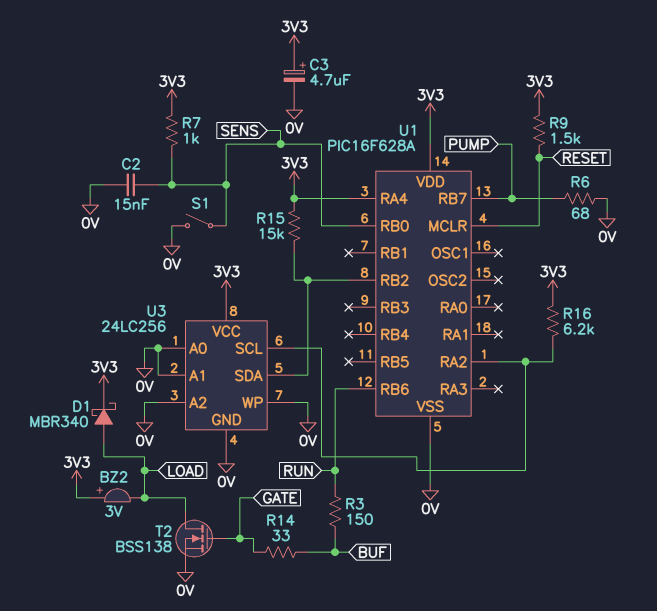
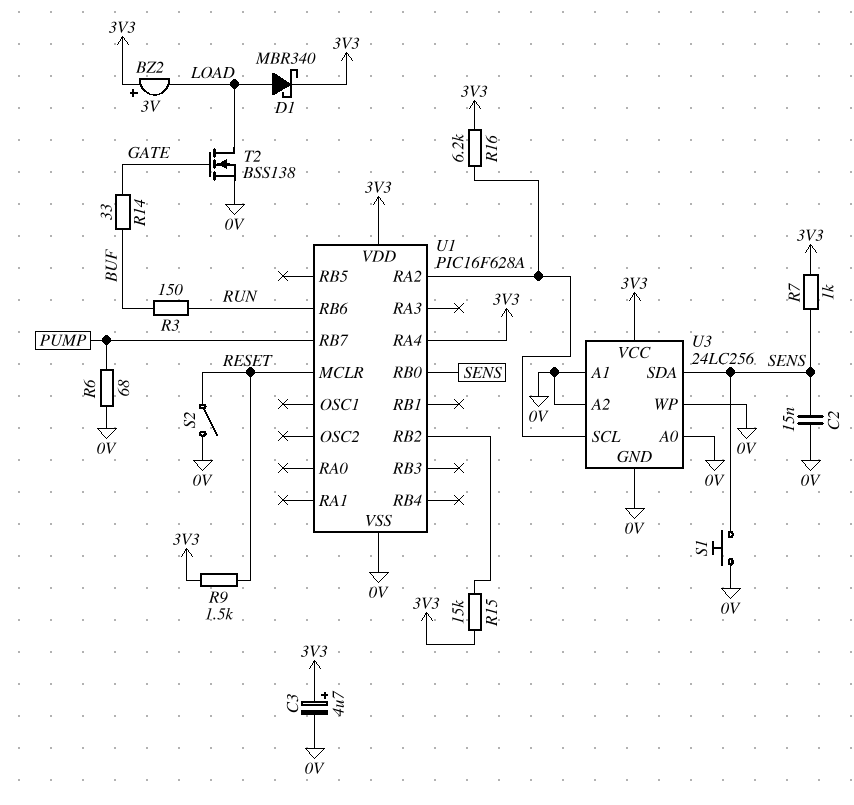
S1: switch (0V, SENS) -> button (0V, SENS)
S2: none -> switch (0V, RESET)
U3 pin SDA: U1/RB2 -> SENS

